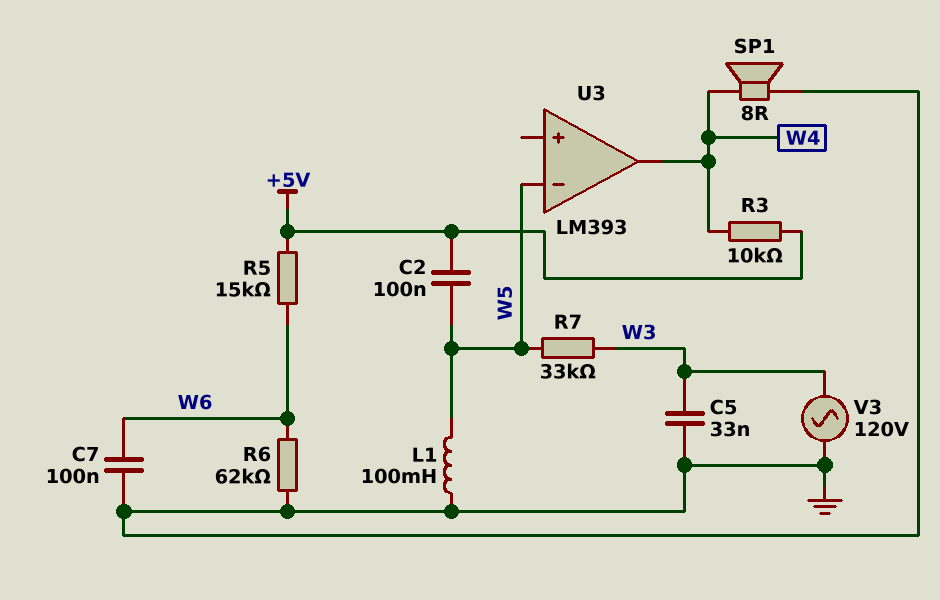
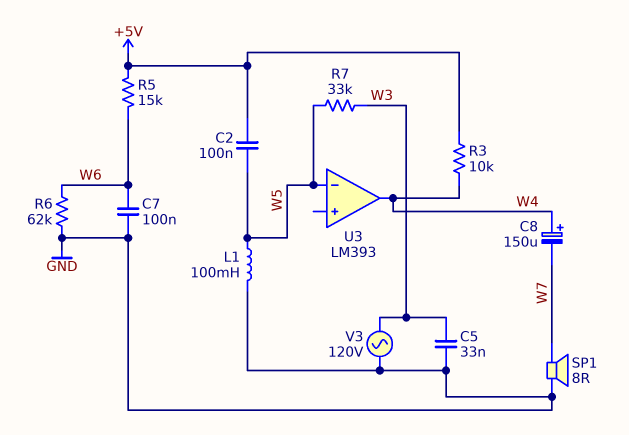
C8: none -> 150uF (plus W4, minus W7)
SP1: speaker 8R (GND, W4) -> speaker 8R (GND, W7)

